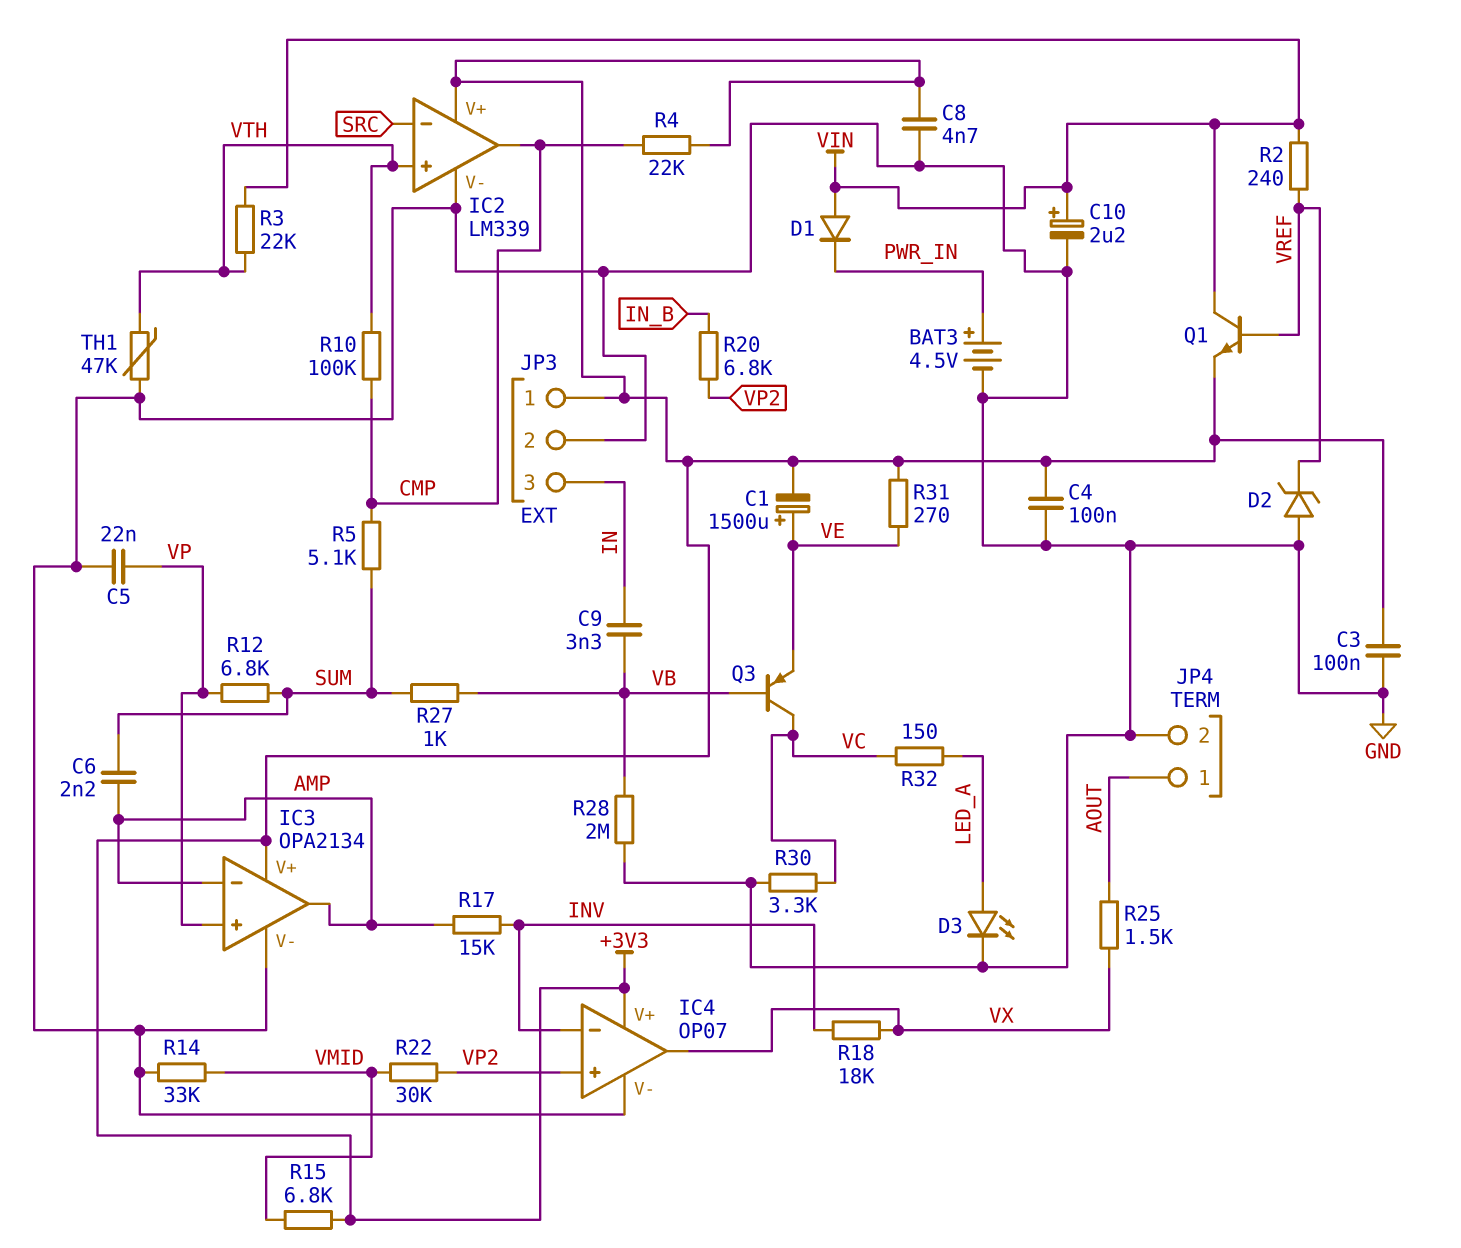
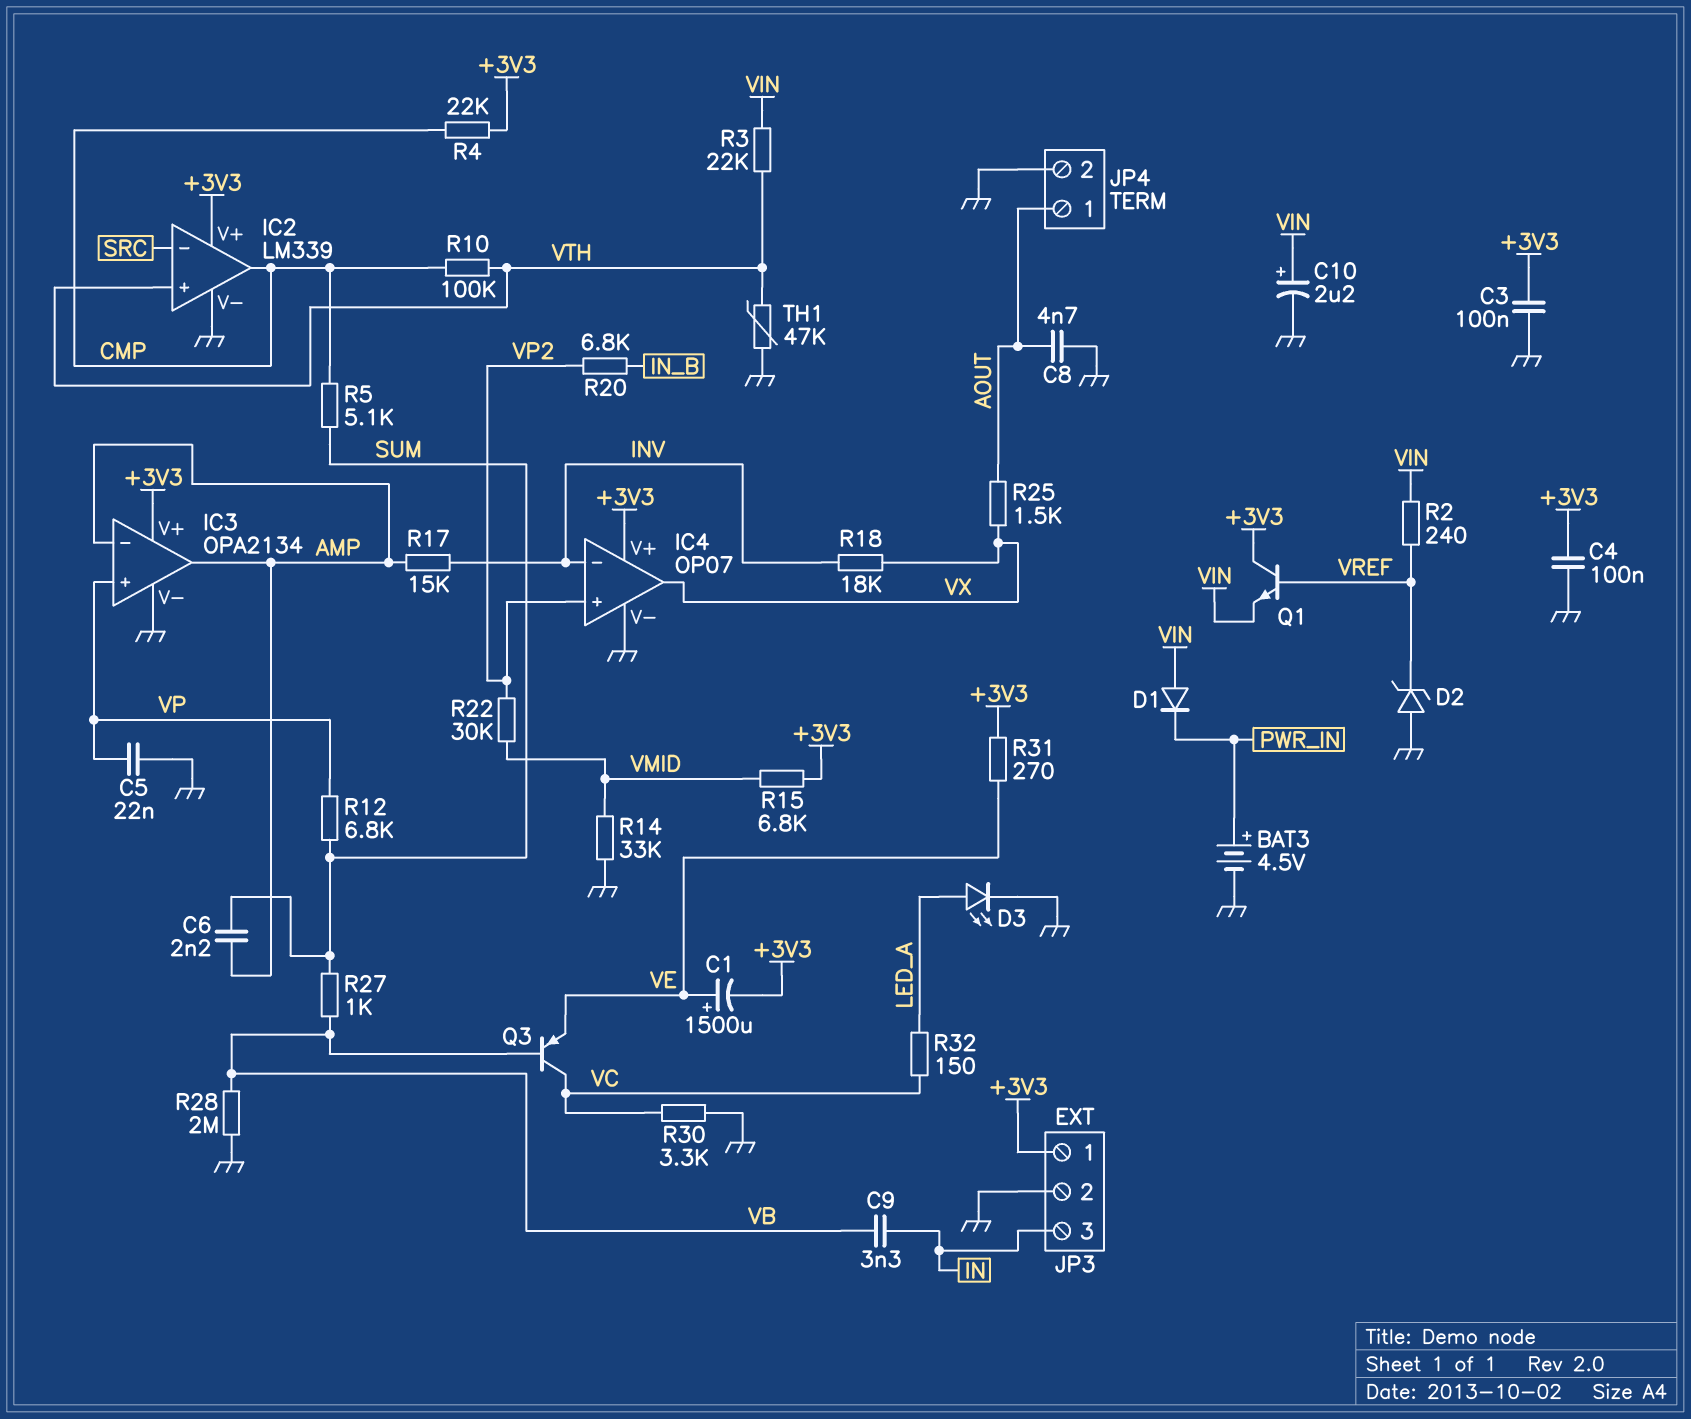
C8: 4.7nF (+3V3, GND) -> 4.7nF (AOUT, GND)
Q1: NPN (B VREF, C VIN, E +3V3) -> NPN (B VREF, C +3V3, E VIN)

